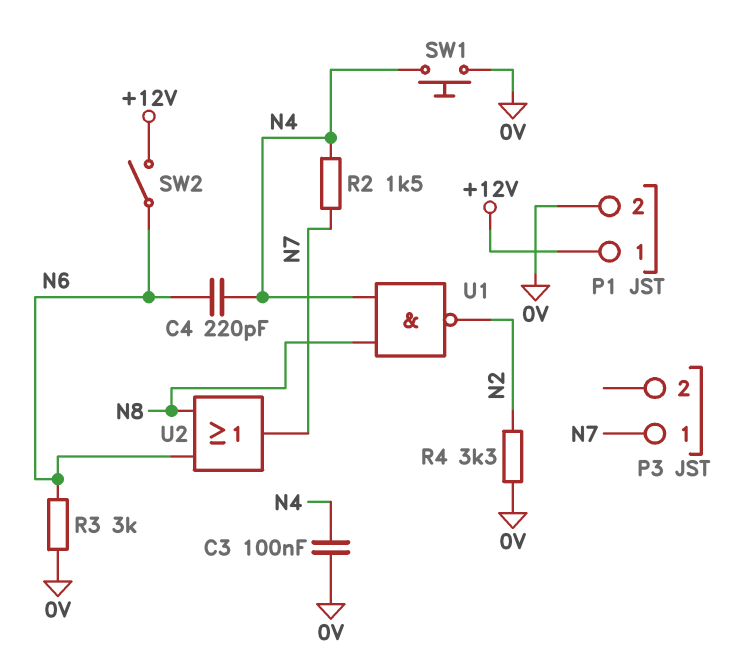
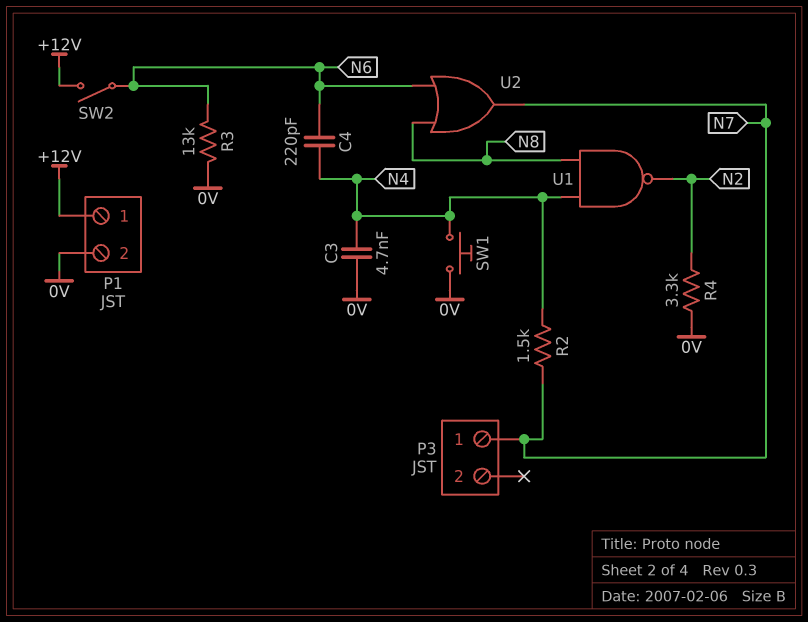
C3: 100nF (0V, N4) -> 4.7nF (0V, N4)
R3: 3k (0V, N6) -> 13k (0V, N6)

